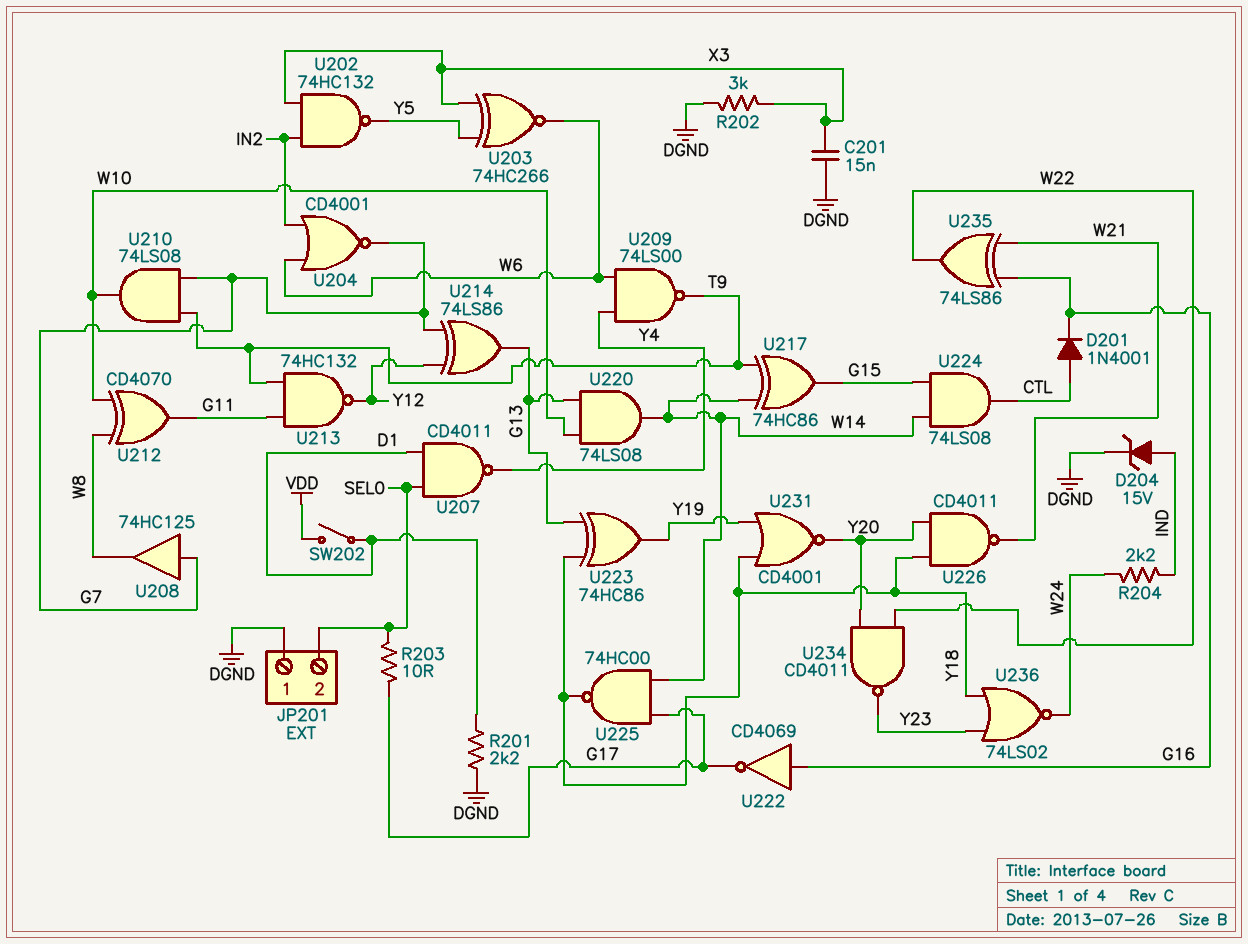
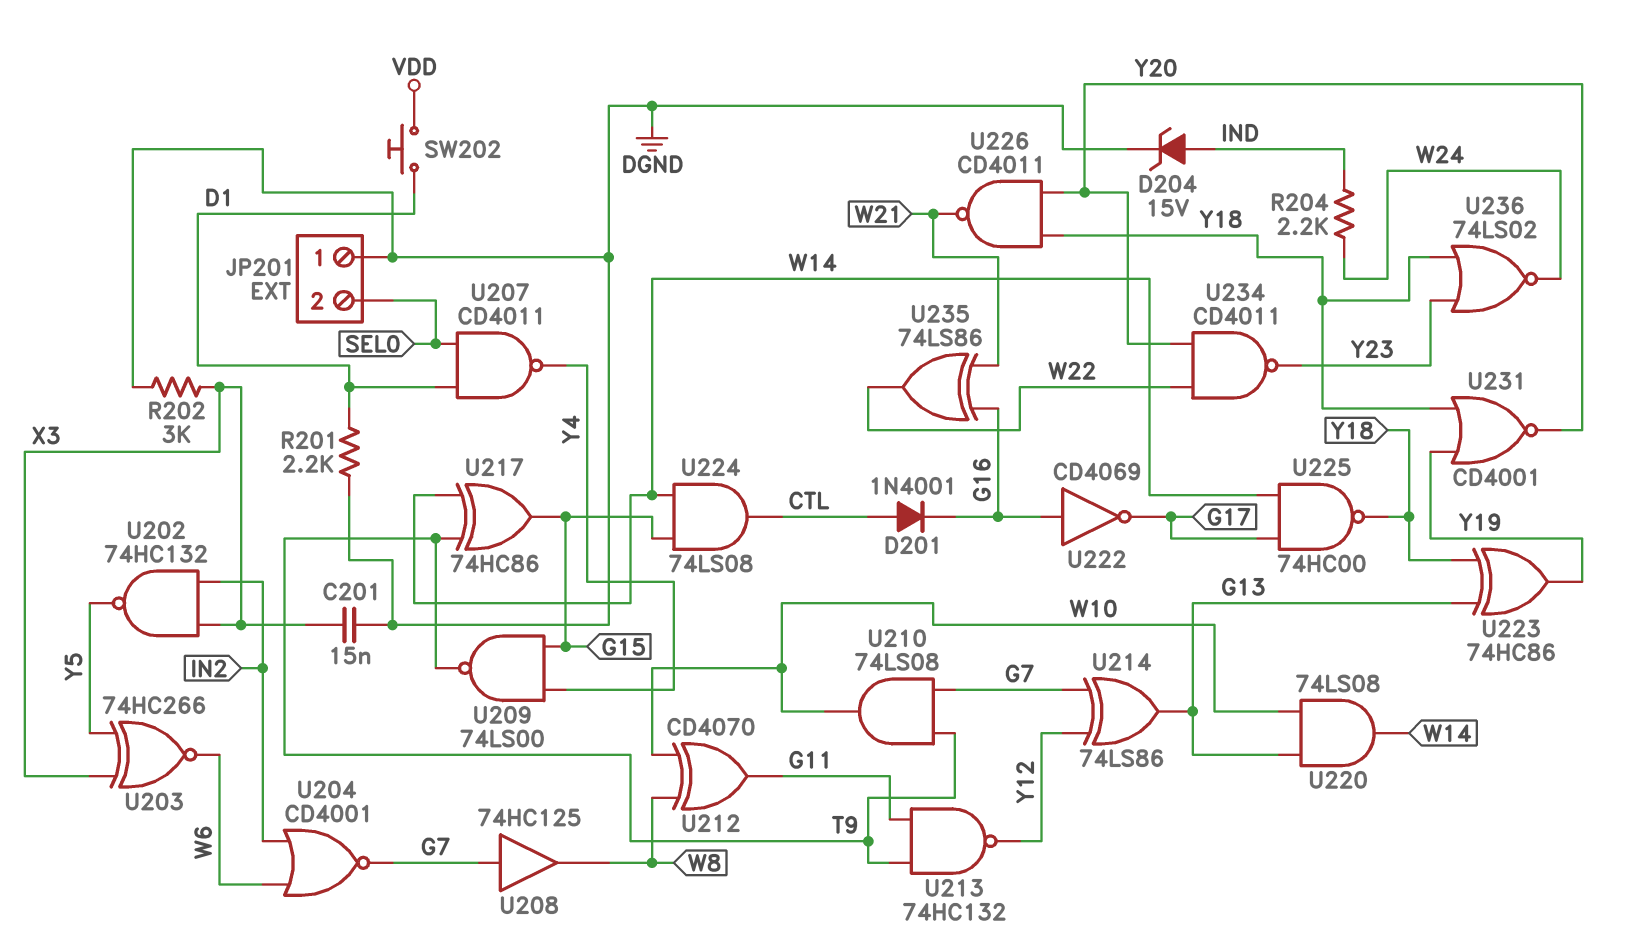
R203: 10 (G17, SEL0) -> none
SW202: switch (D1, VDD) -> button (D1, VDD)
U209: NAND 74LS00 (in W6, in Y4, out T9) -> NAND 74LS00 (in G15, in Y4, out T9)

